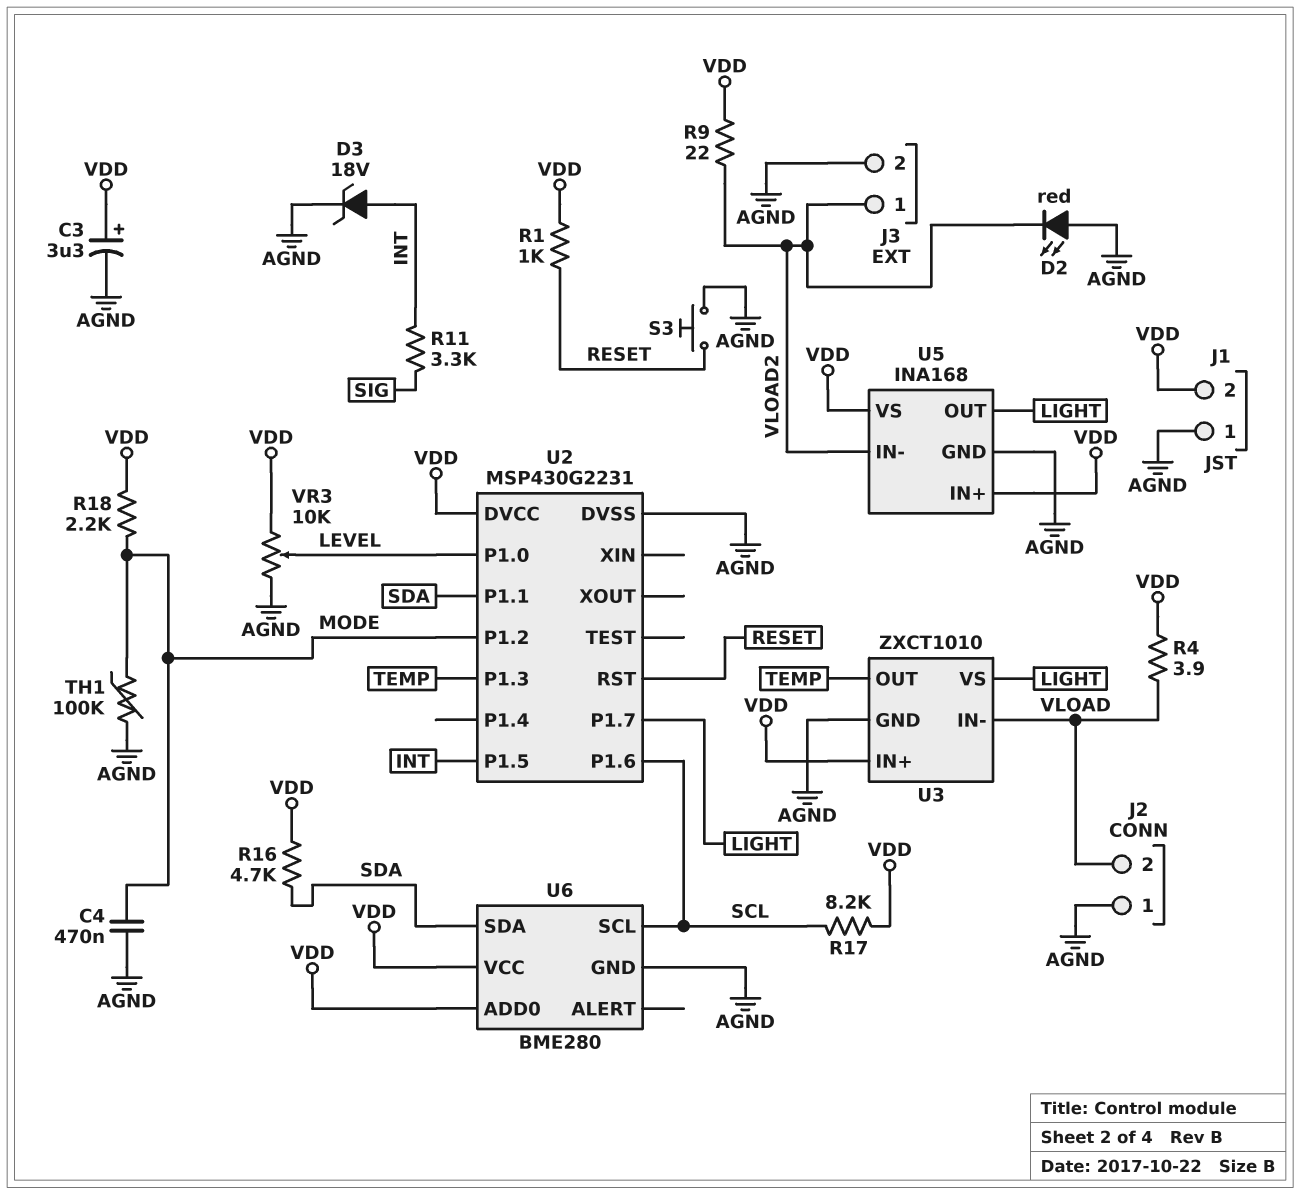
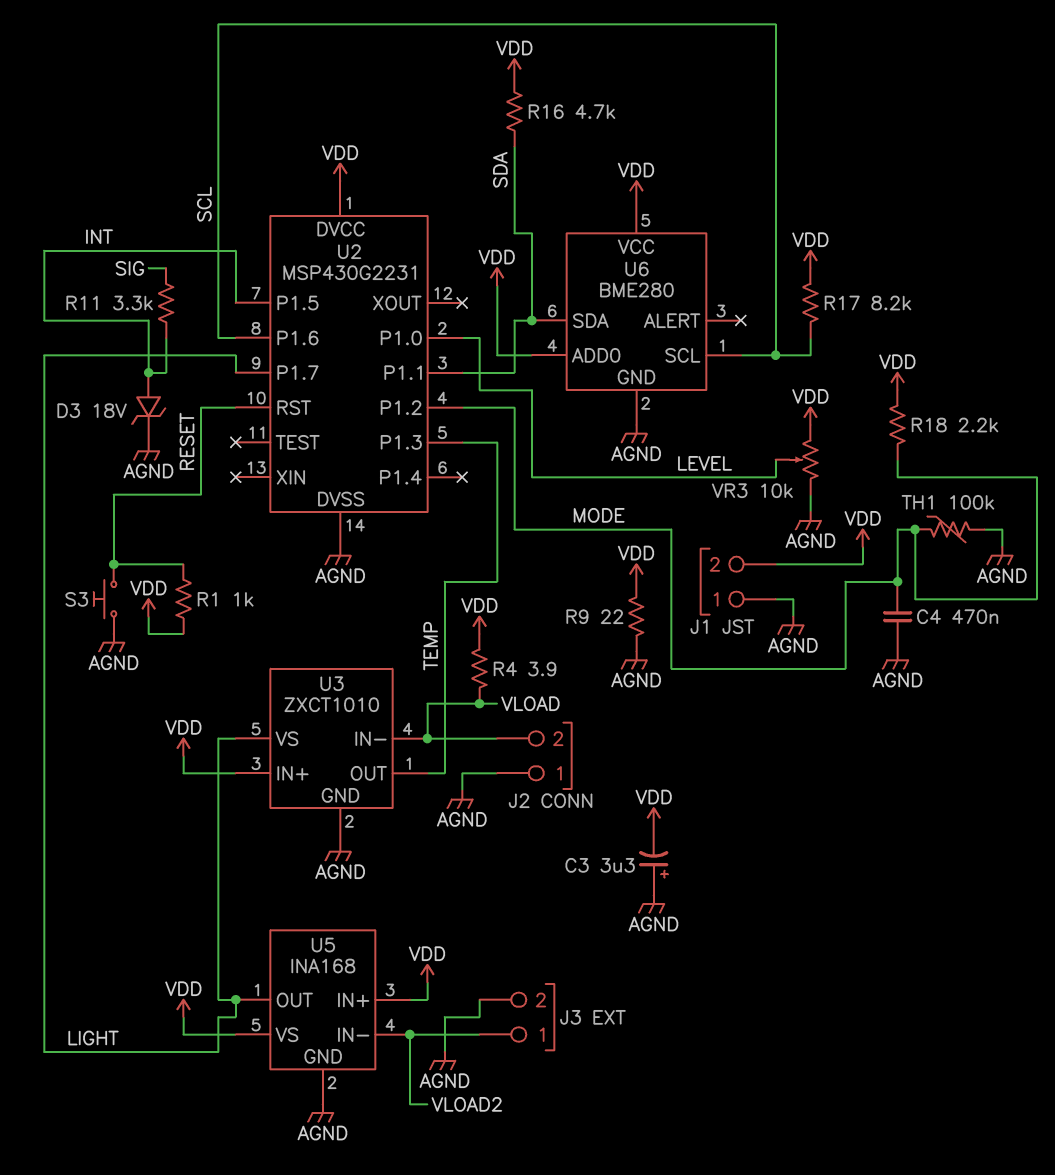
C3: 3.3uF (plus VDD, minus AGND) -> 3.3uF (plus AGND, minus VDD)
D2: LED red (A AGND, K VLOAD2) -> none
R9: 22 (VDD, VLOAD2) -> 22 (AGND, VDD)

